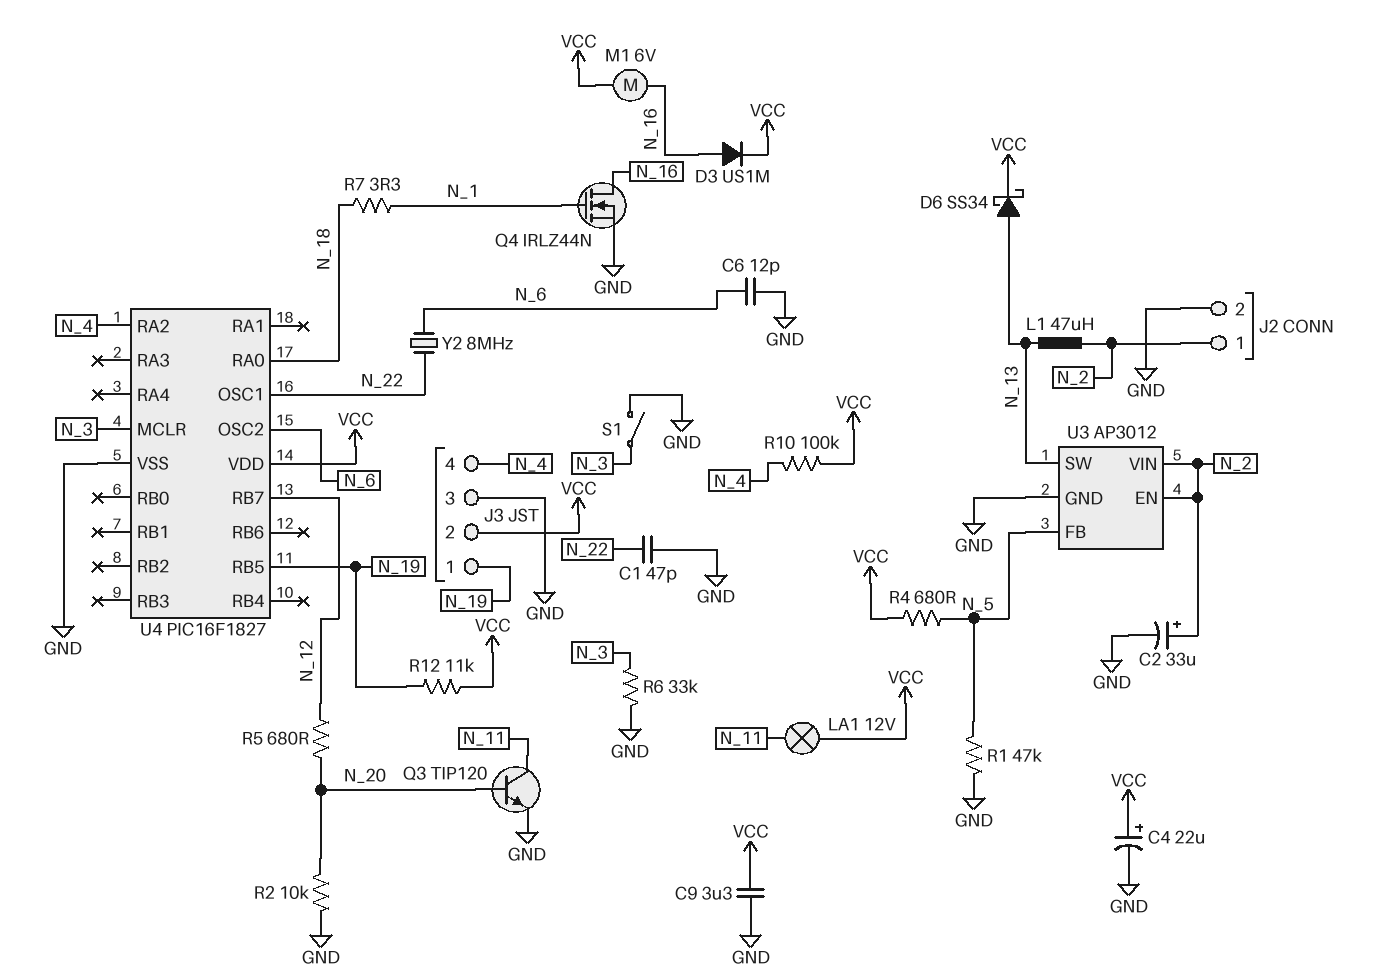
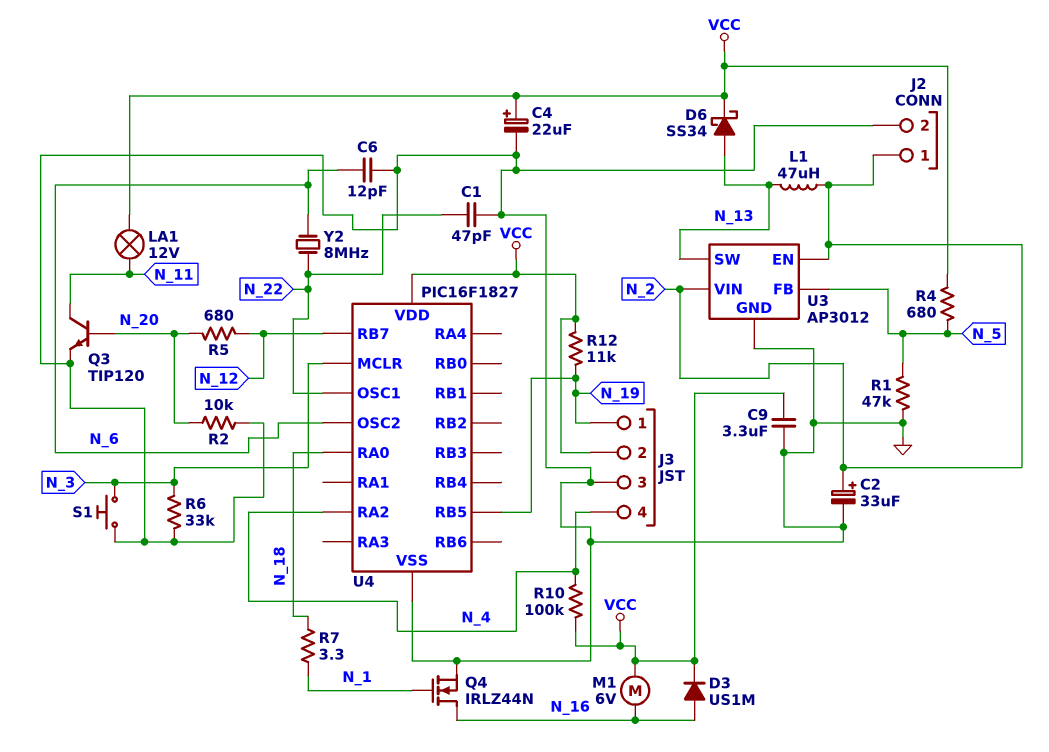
S1: switch (GND, N_3) -> button (GND, N_3)

